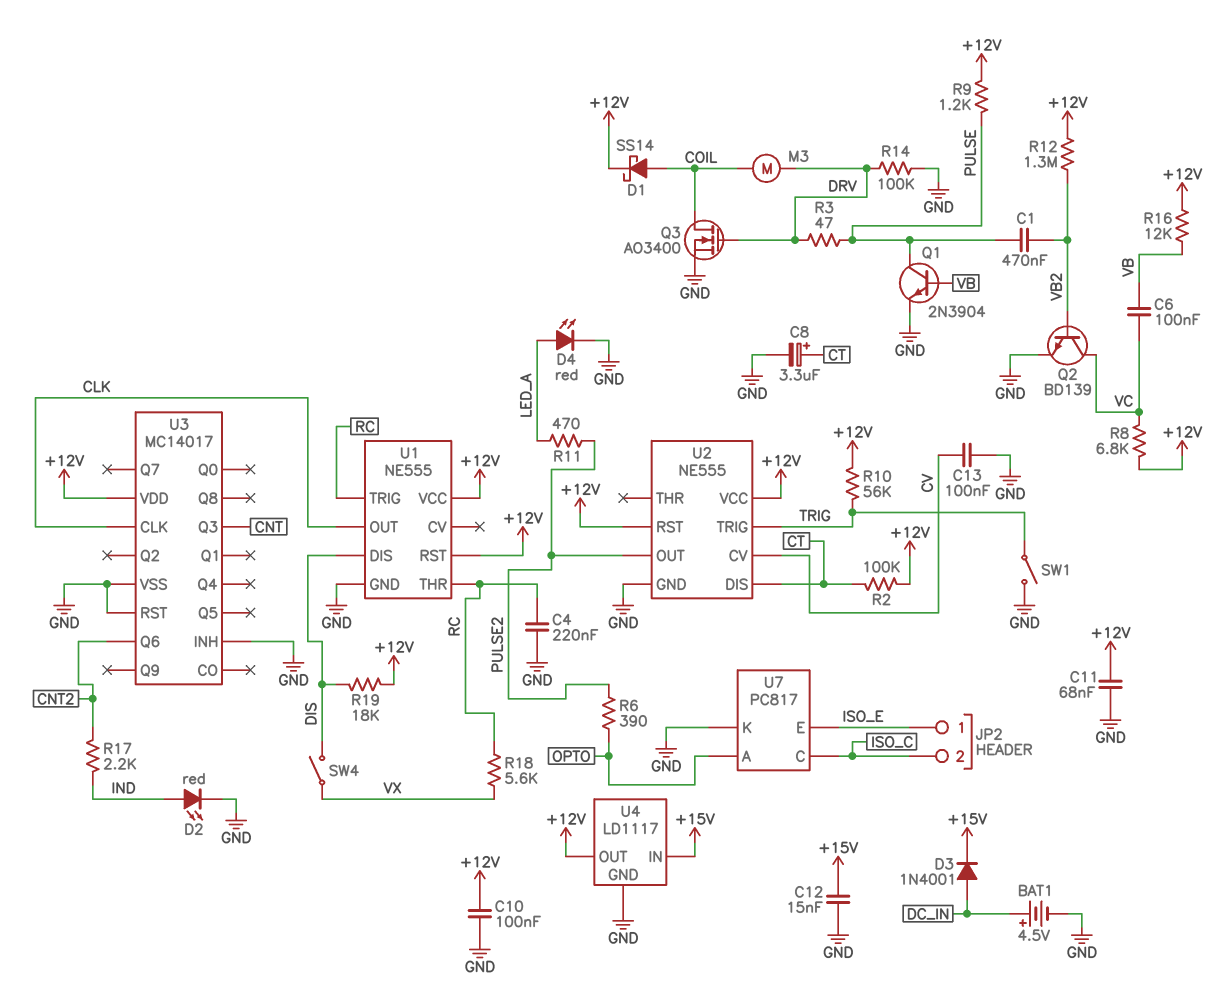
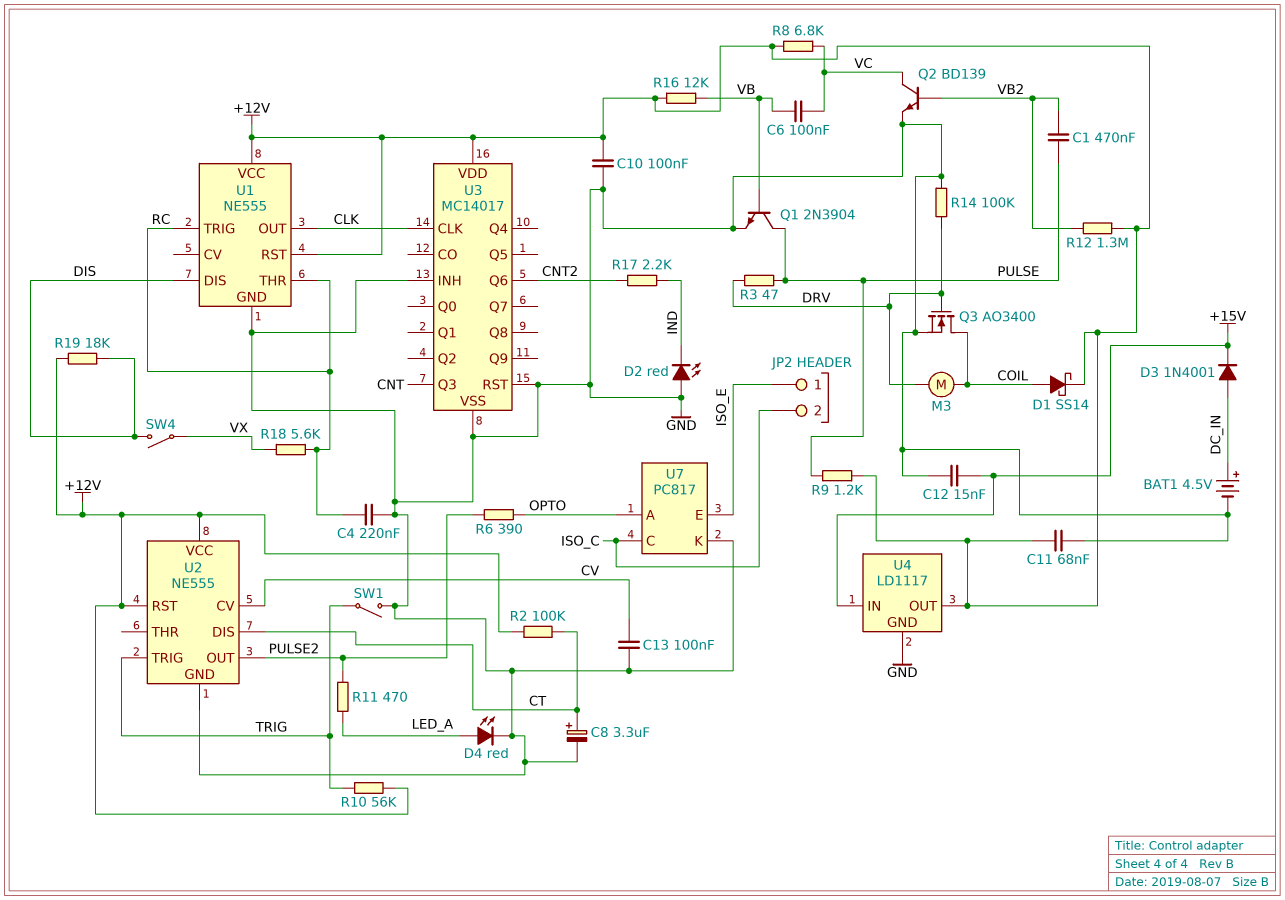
D2: LED red (A IND, K GND) -> LED red (A GND, K IND)

